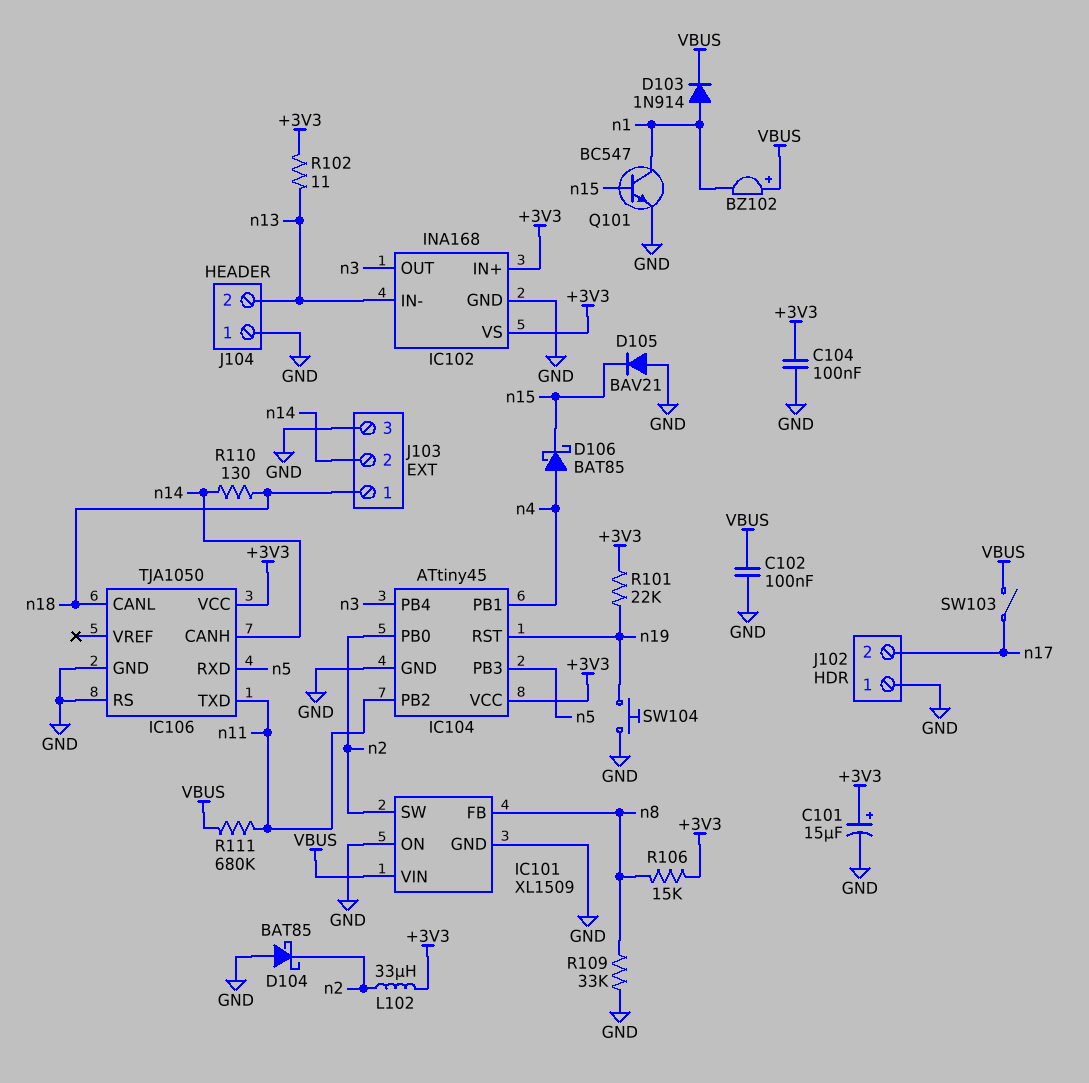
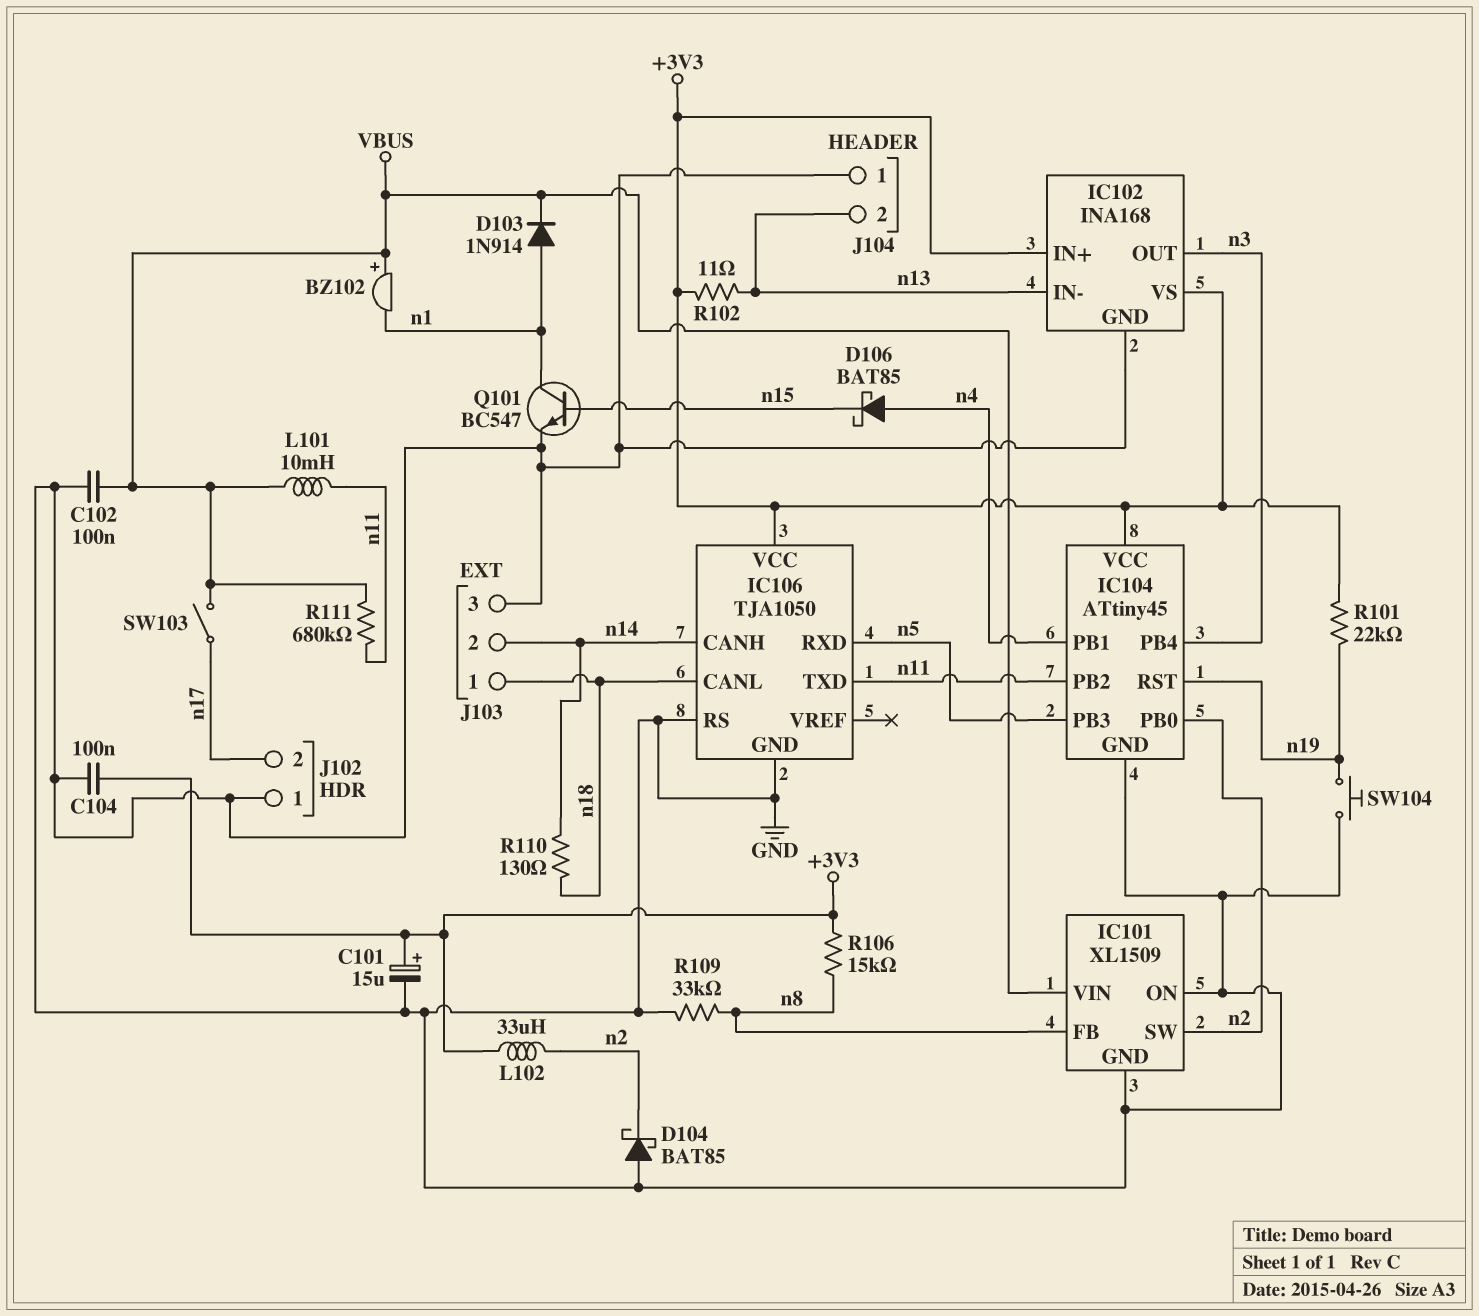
D105: diode BAV21 (A GND, K n15) -> none
L101: none -> 10mH (VBUS, n11)

